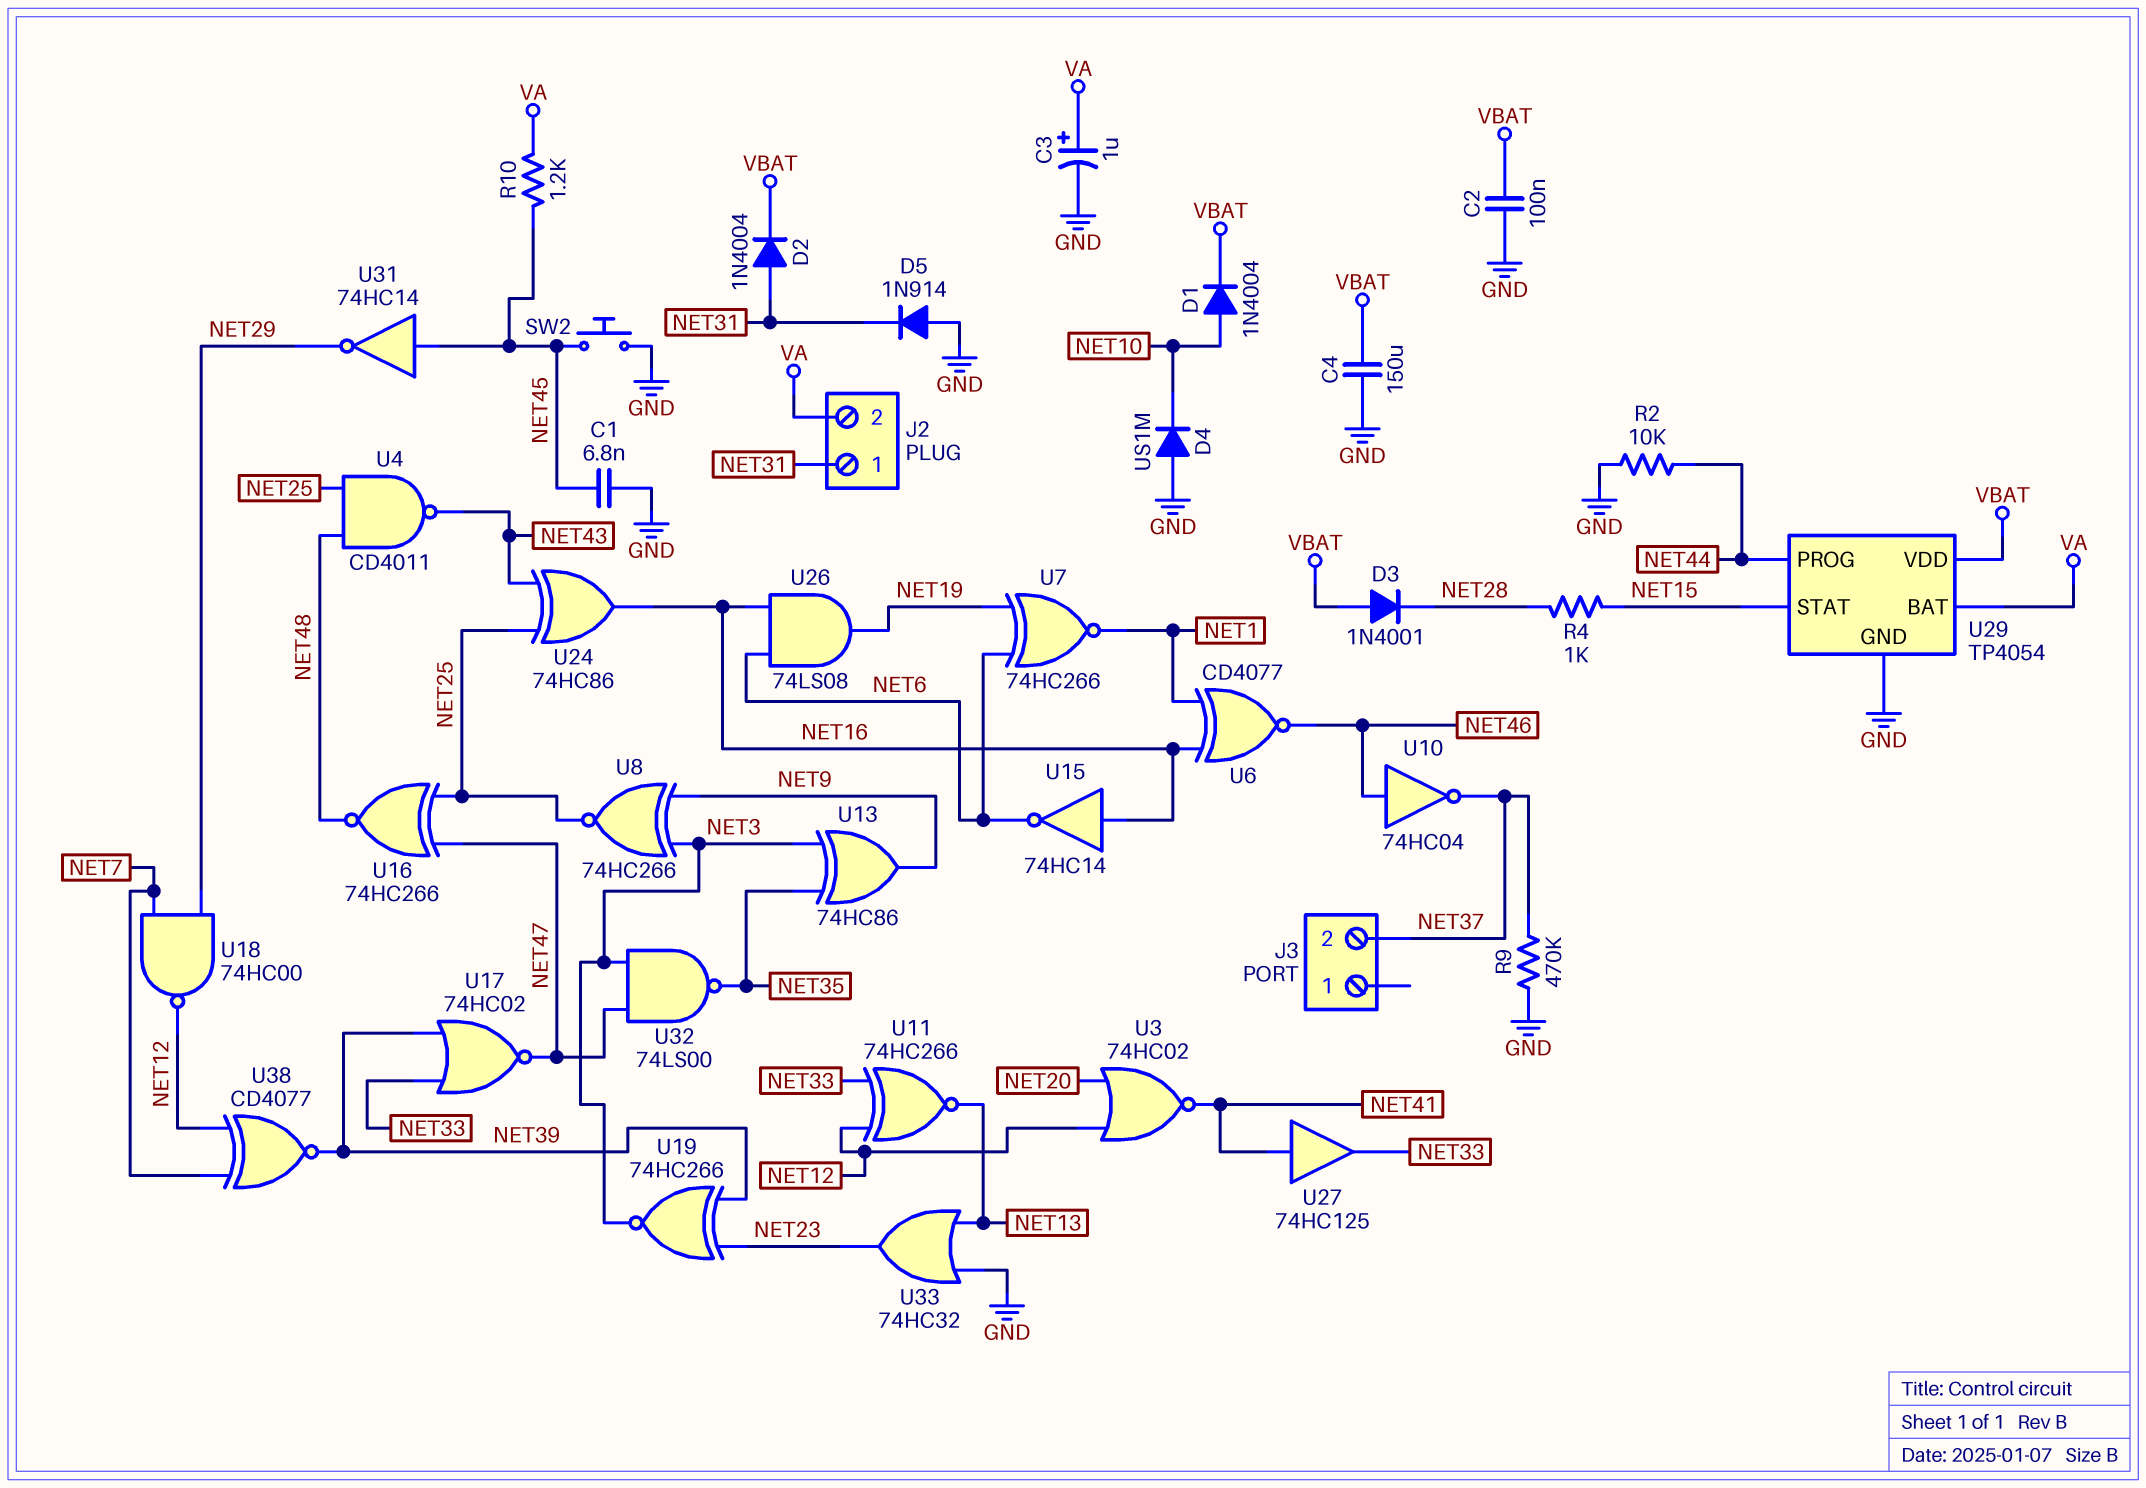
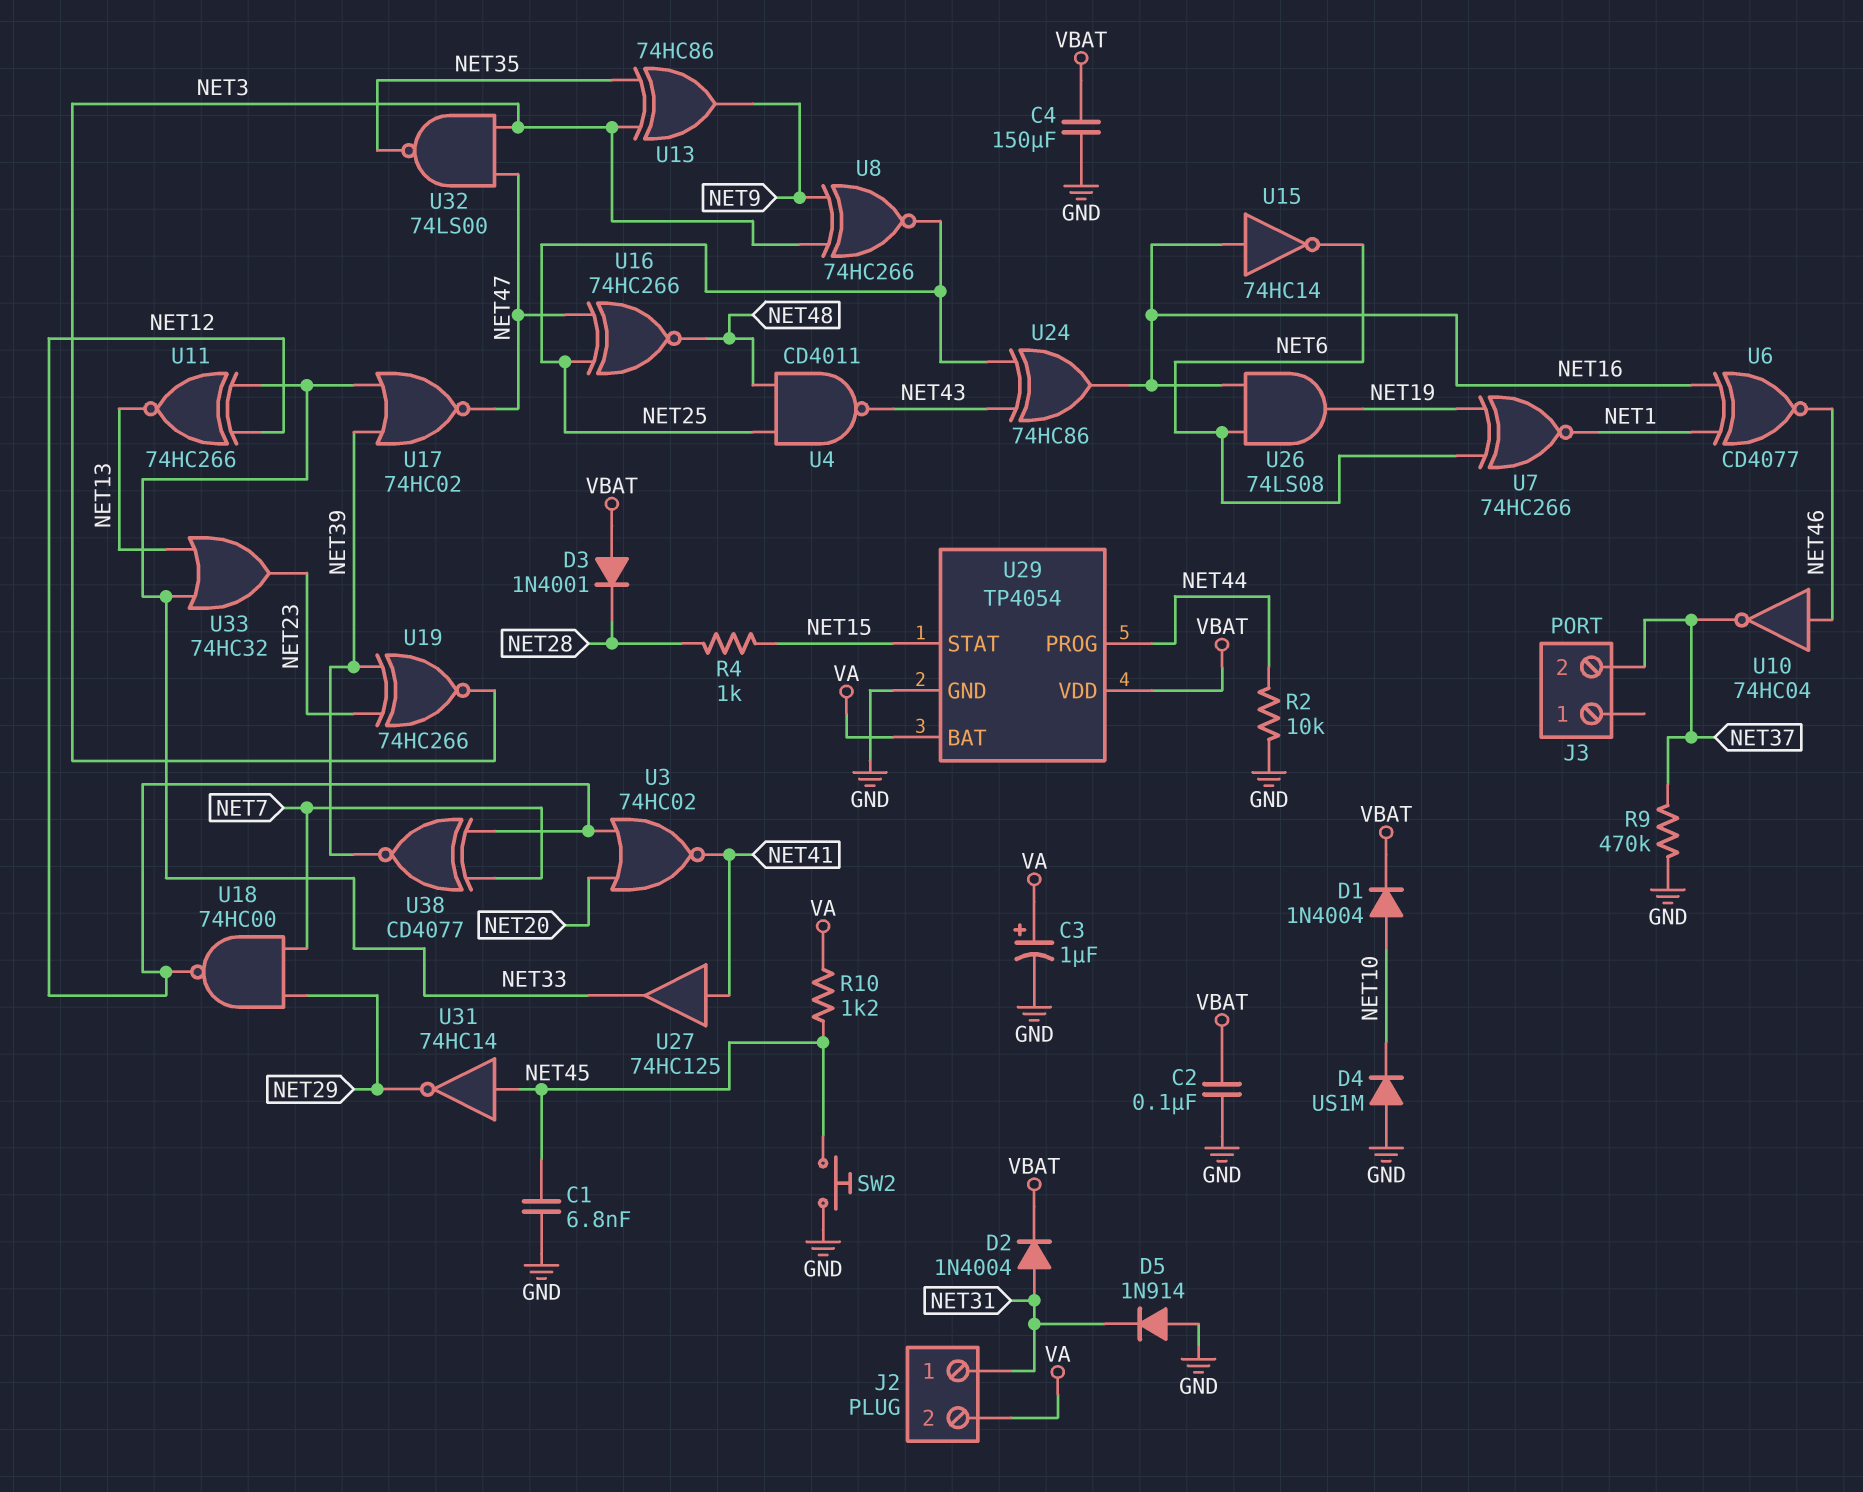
U33: OR 74HC32 (in GND, in NET13, out NET23) -> OR 74HC32 (in NET13, in NET33, out NET23)

